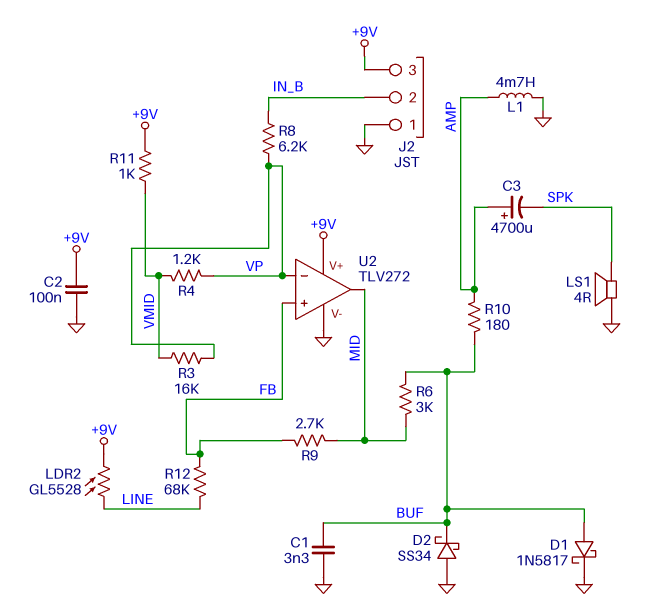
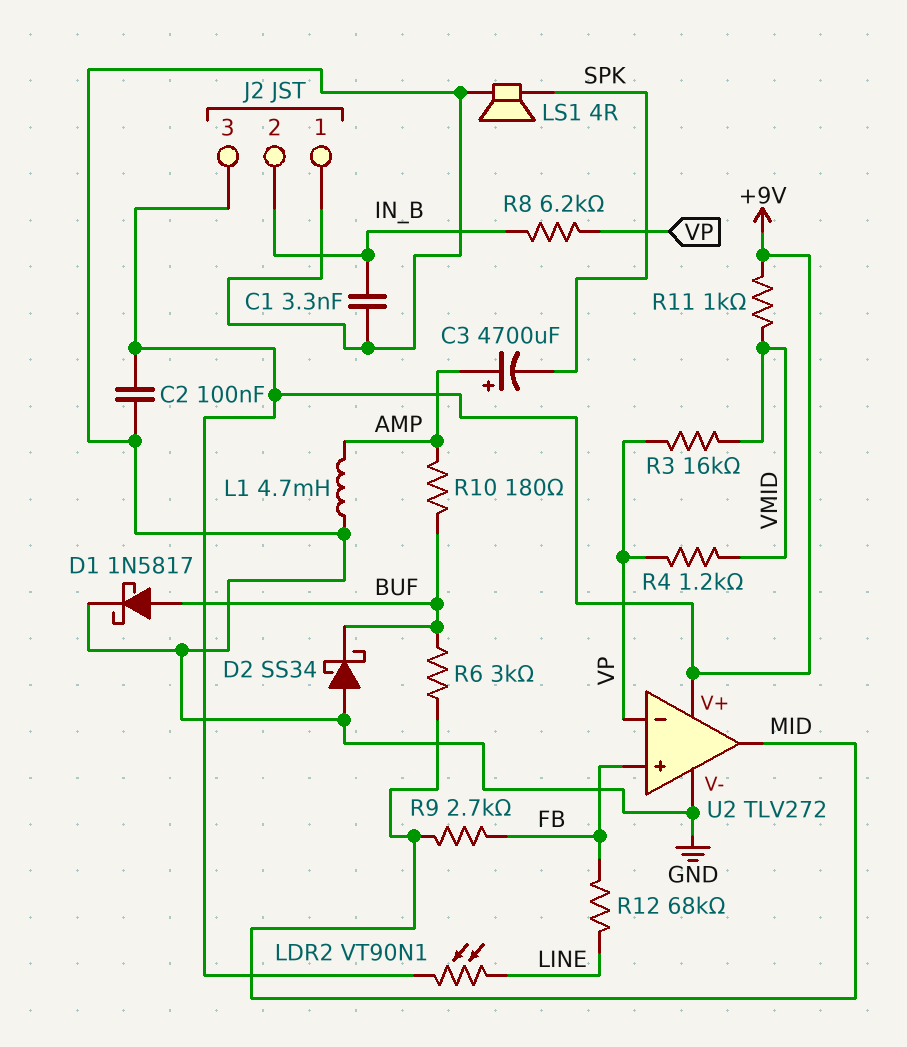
C1: 3.3nF (BUF, GND) -> 3.3nF (GND, IN_B)
LDR2: GL5528 (+9V, LINE) -> VT90N1 (+9V, LINE)

